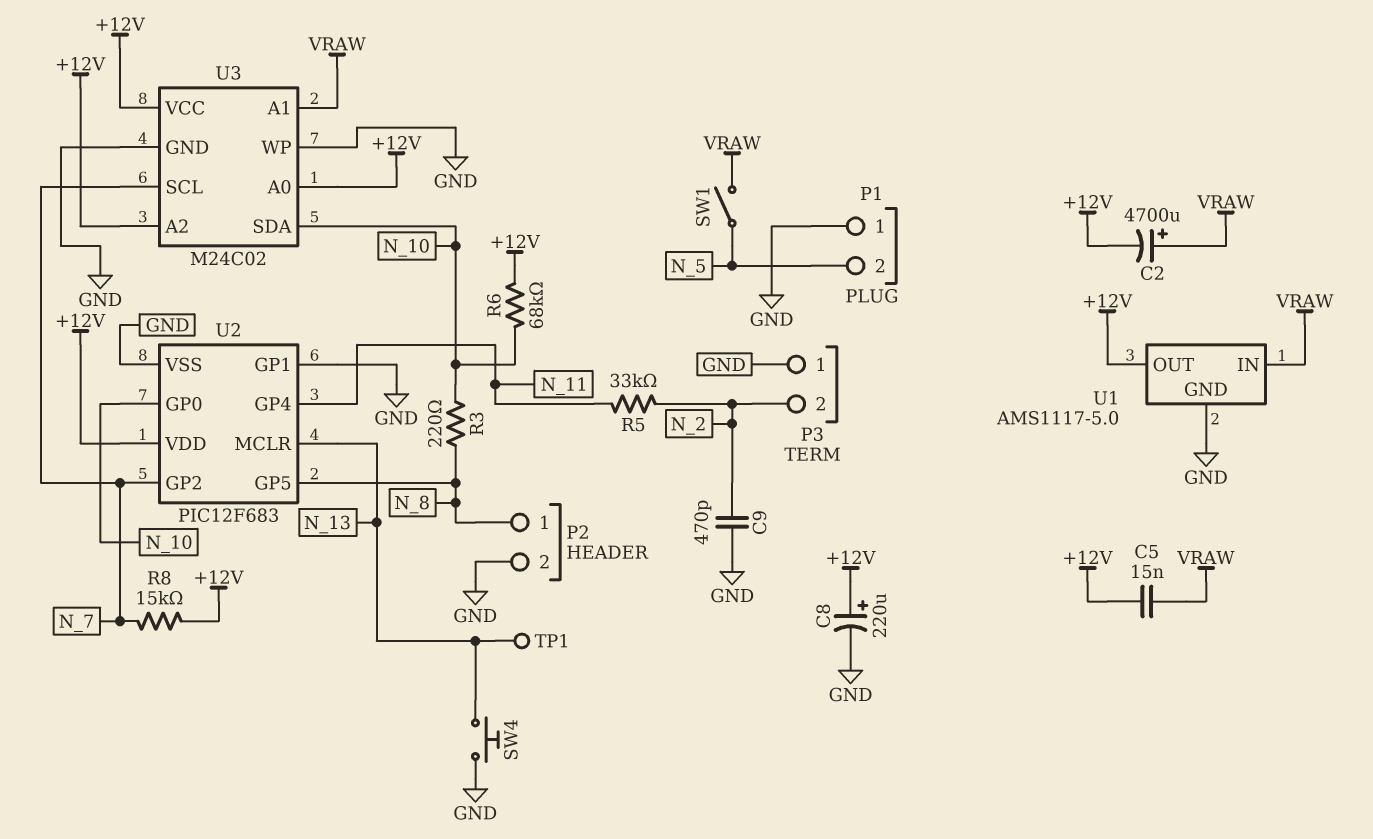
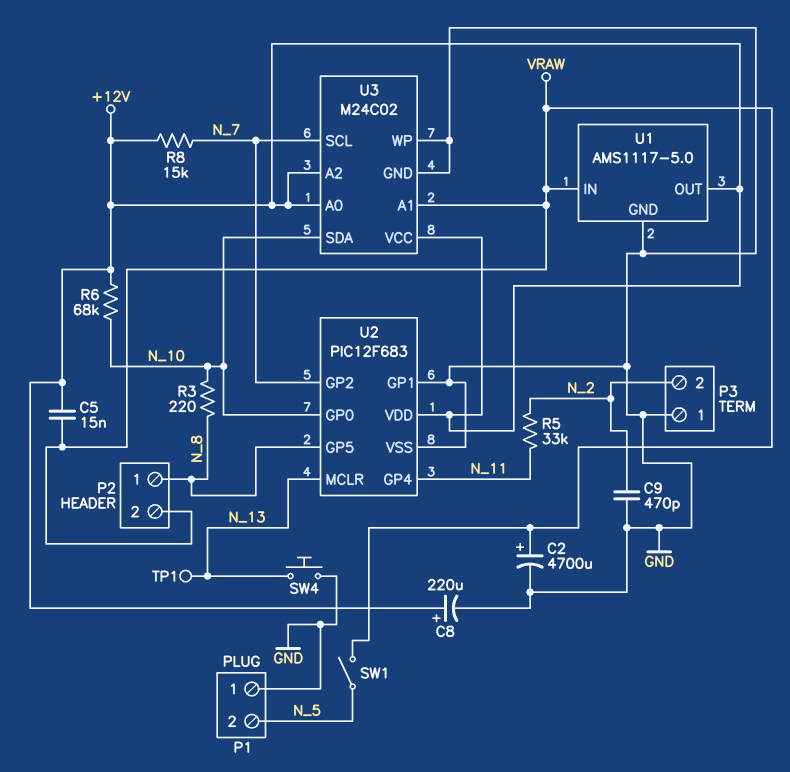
C2: 4700uF (plus VRAW, minus +12V) -> 4700uF (plus VRAW, minus GND)
P2 pin 2: GND -> VRAW

